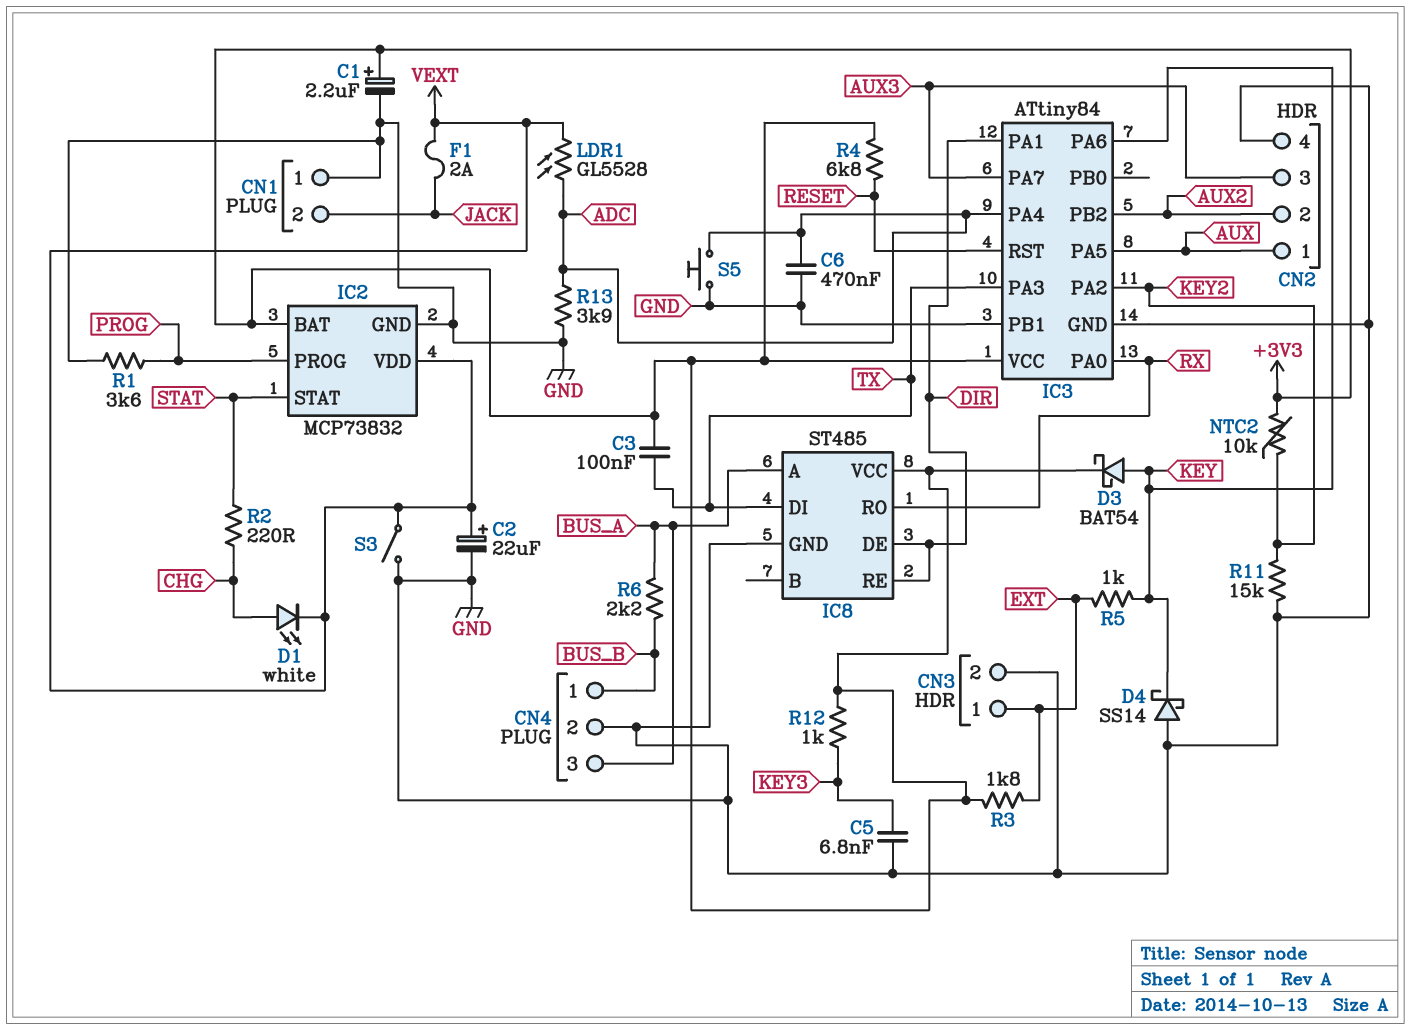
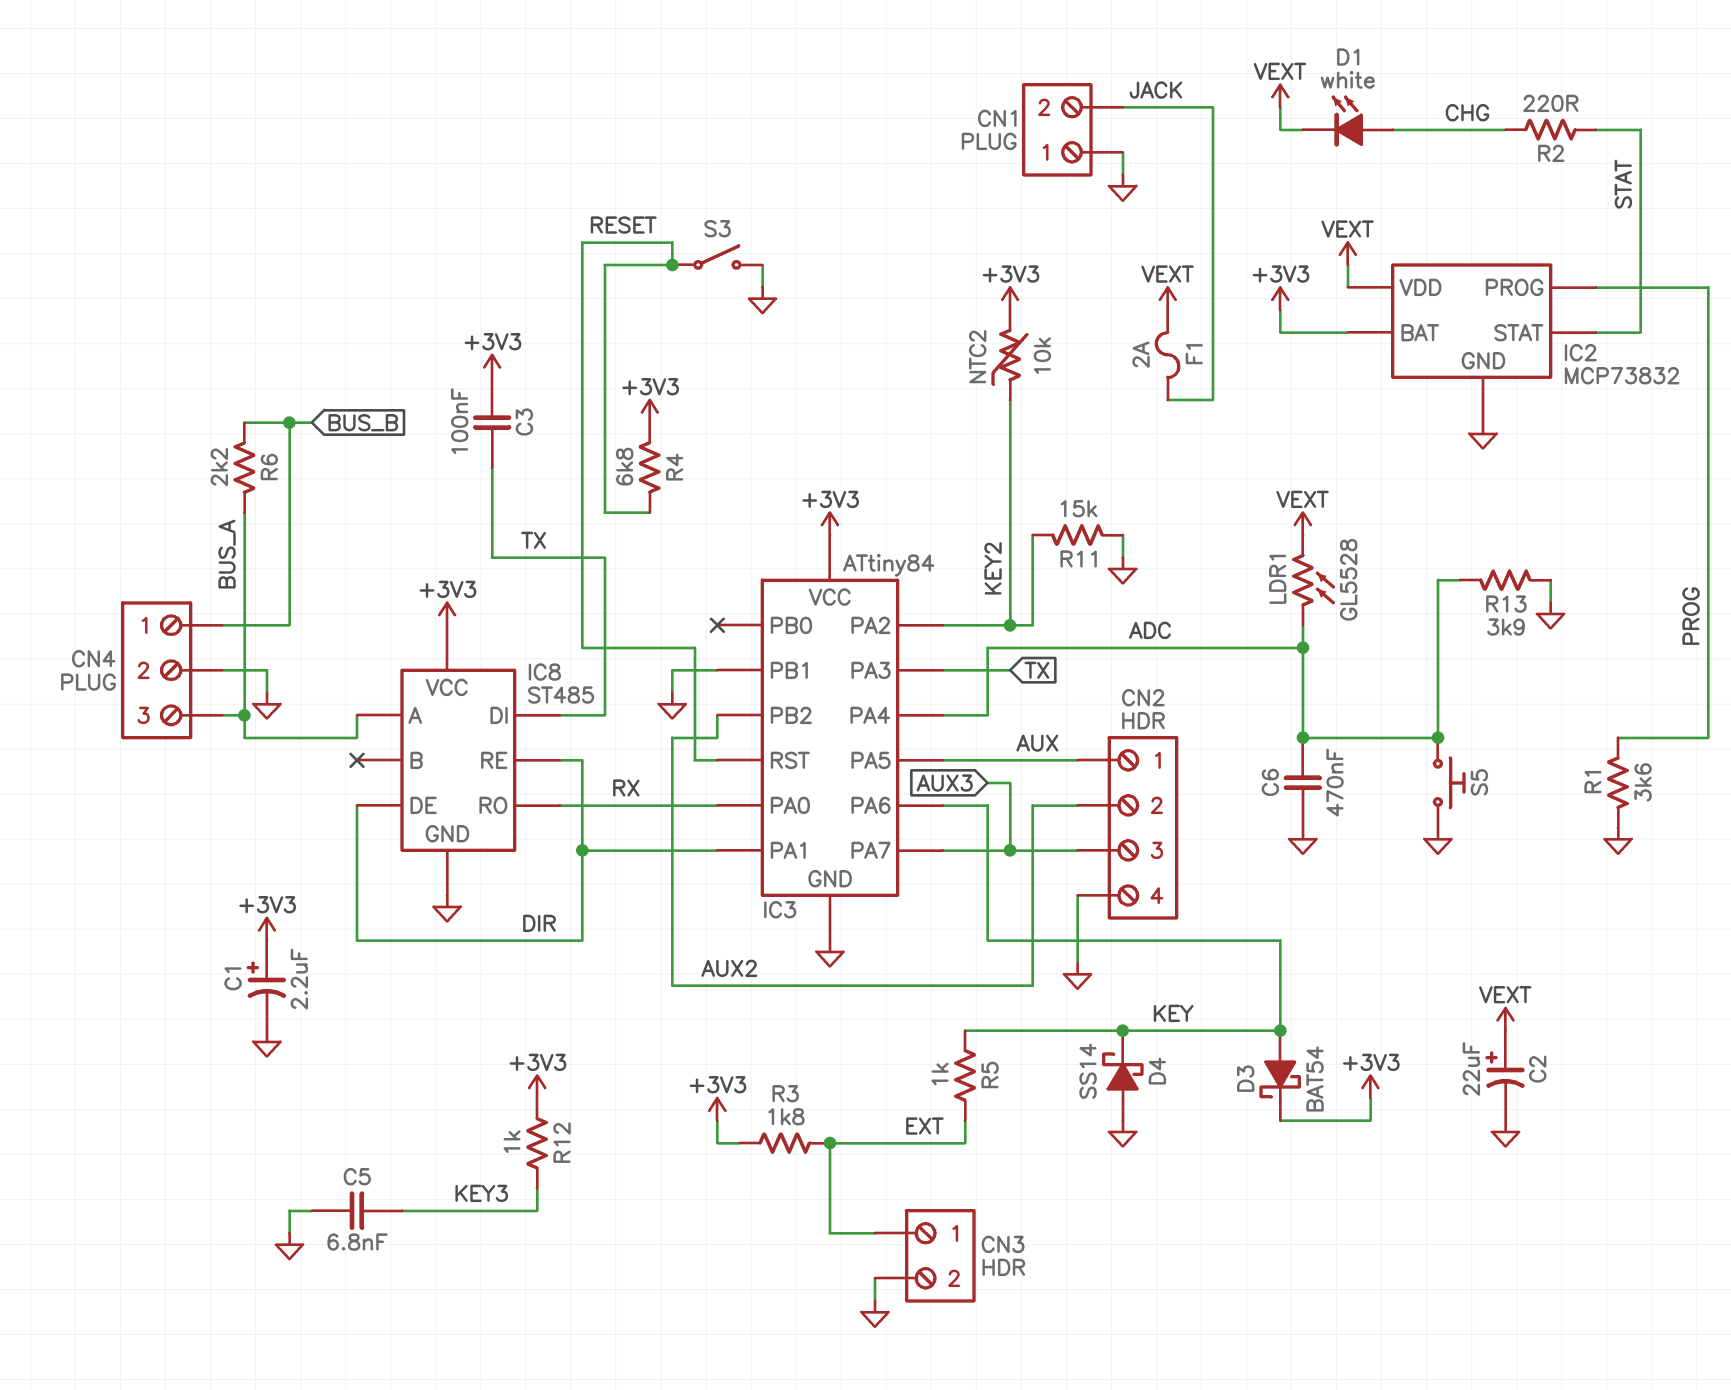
S3: switch (GND, VEXT) -> switch (GND, RESET)

